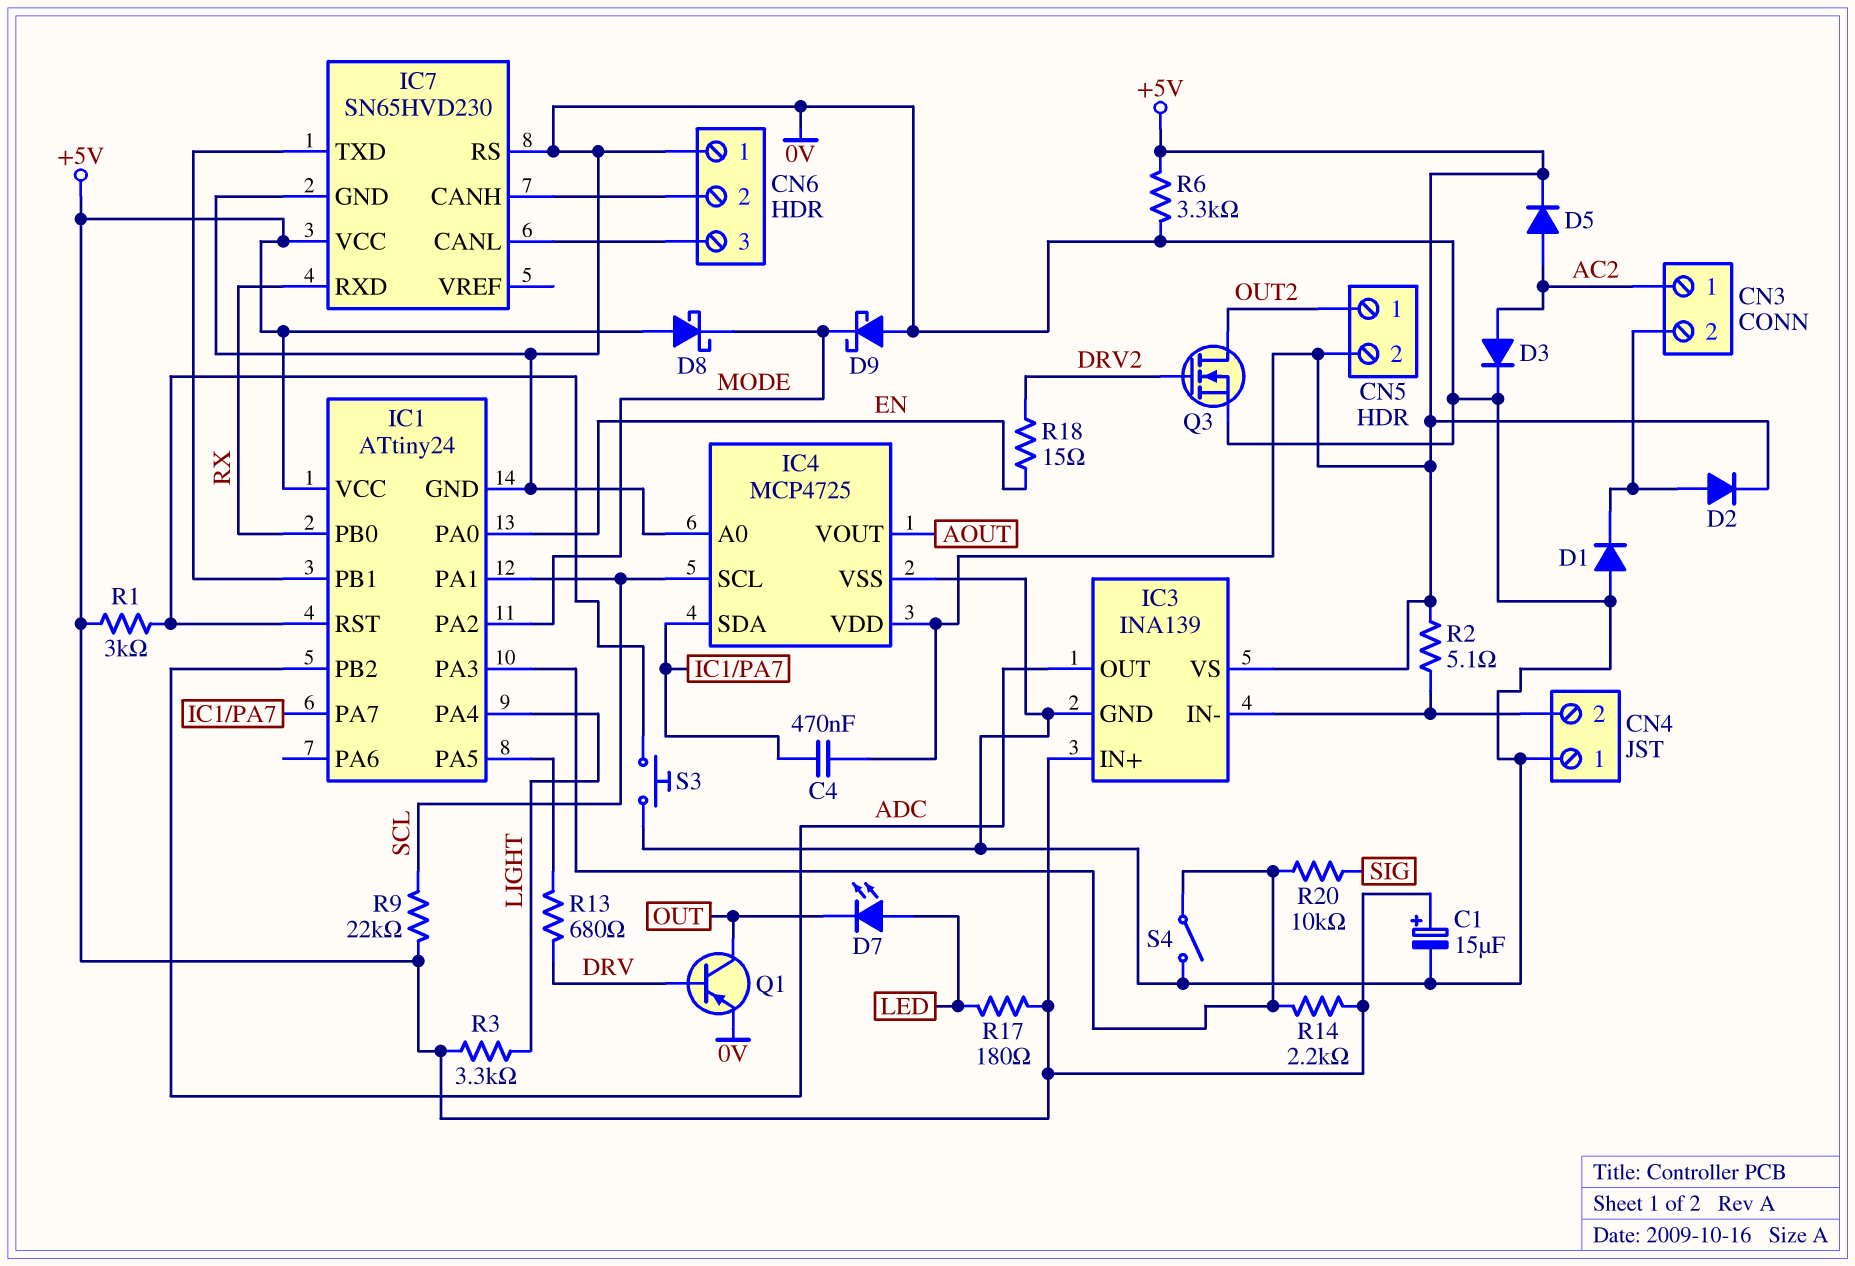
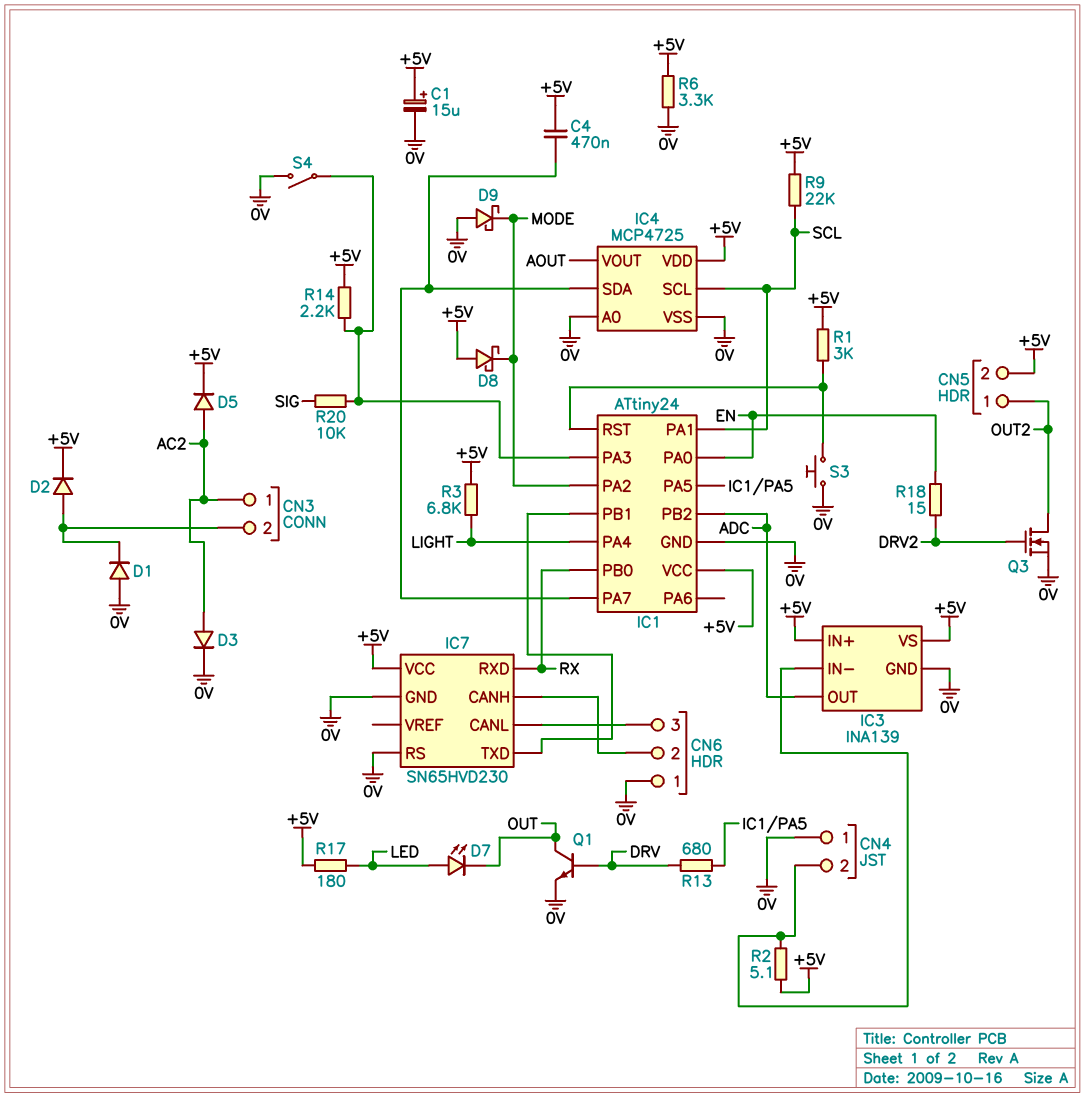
Q1: PNP (B DRV, C OUT, E 0V) -> NPN (B DRV, C OUT, E 0V)
R3: 3.3k (+5V, LIGHT) -> 6.8k (+5V, LIGHT)

